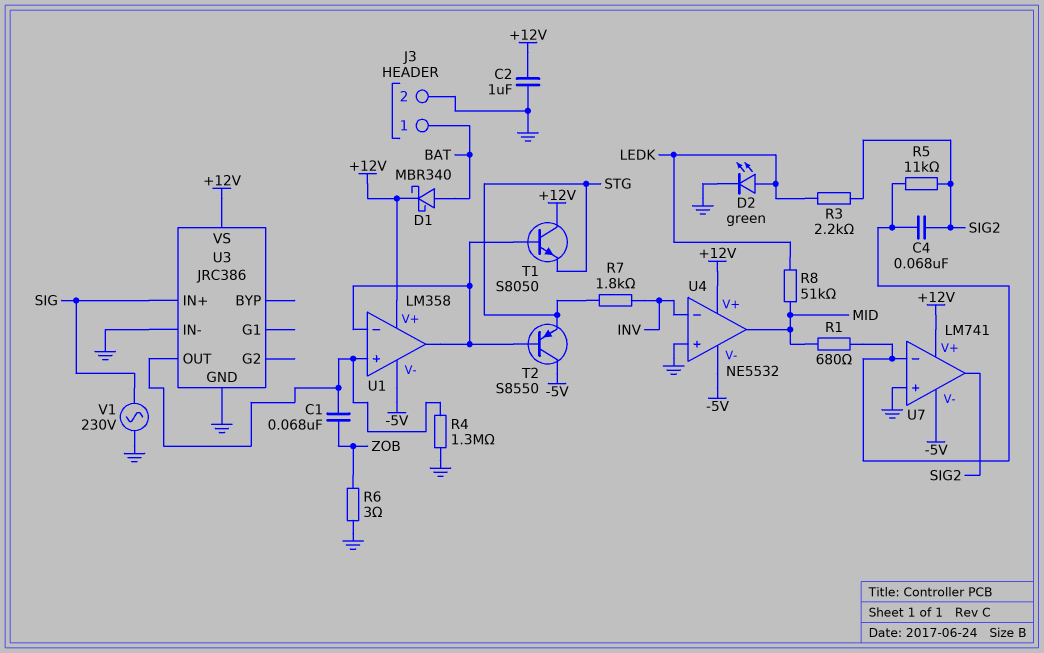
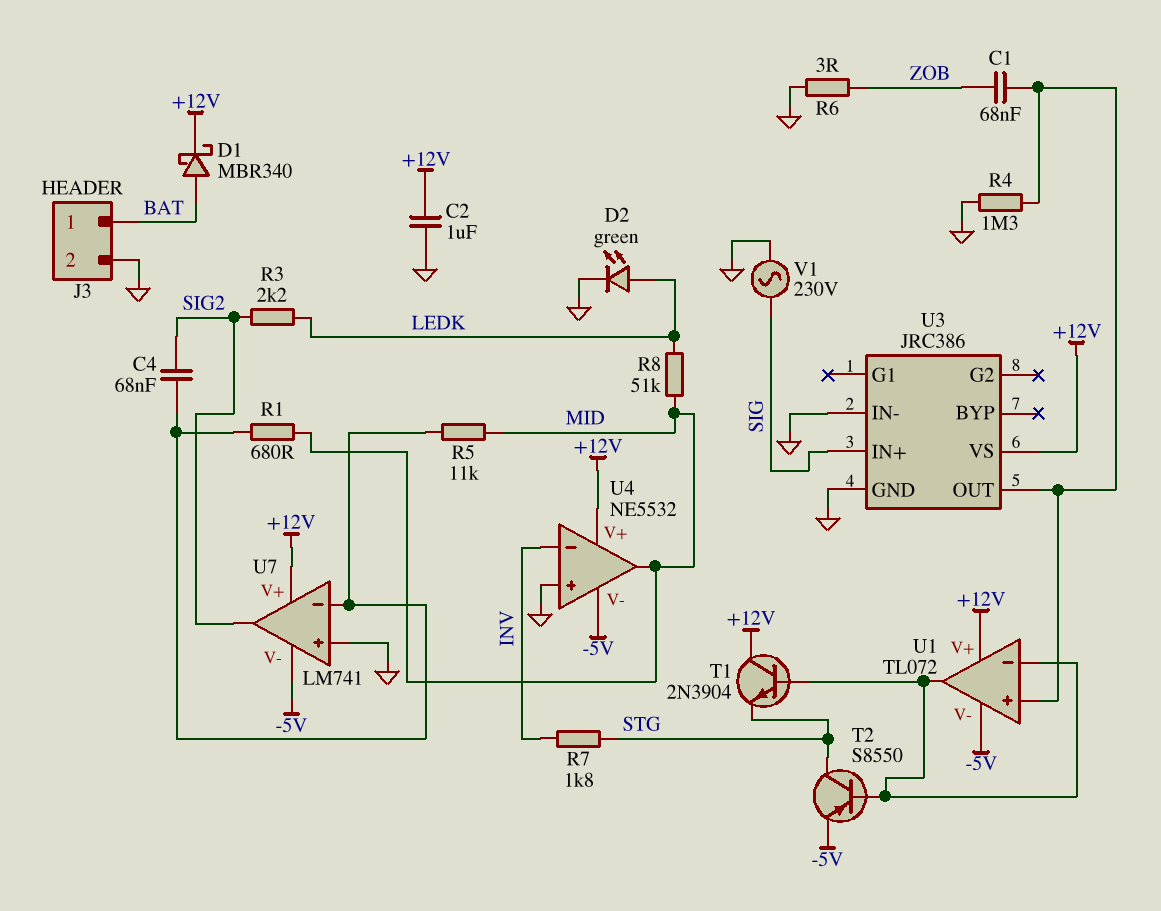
R5: 11k (SIG2, U7/in-) -> 11k (MID, U7/in-)
T1: NPN S8050 (B U1/in-, C +12V, E STG) -> NPN 2N3904 (B U1/in-, C +12V, E STG)
T2: PNP S8550 (B U1/in-, C -5V, E STG) -> PNP S8550 (B U1/in-, C STG, E -5V)
U1: LM358 -> TL072

